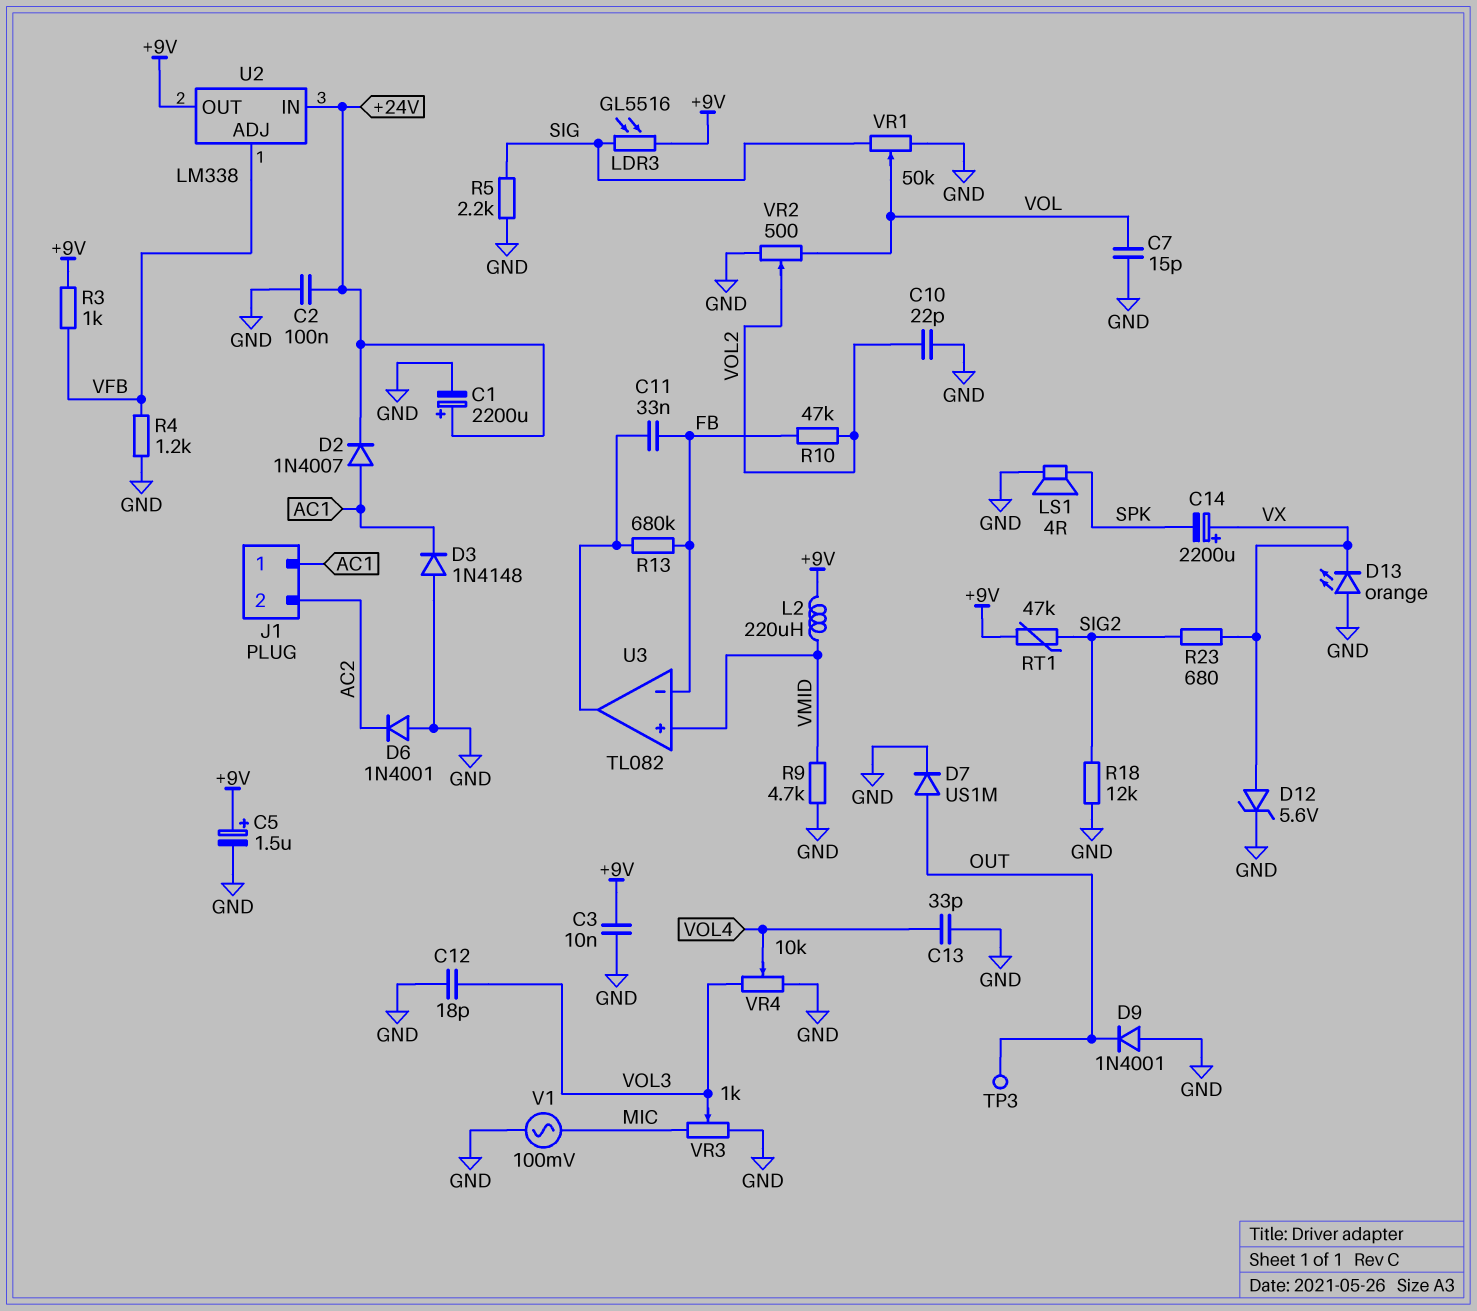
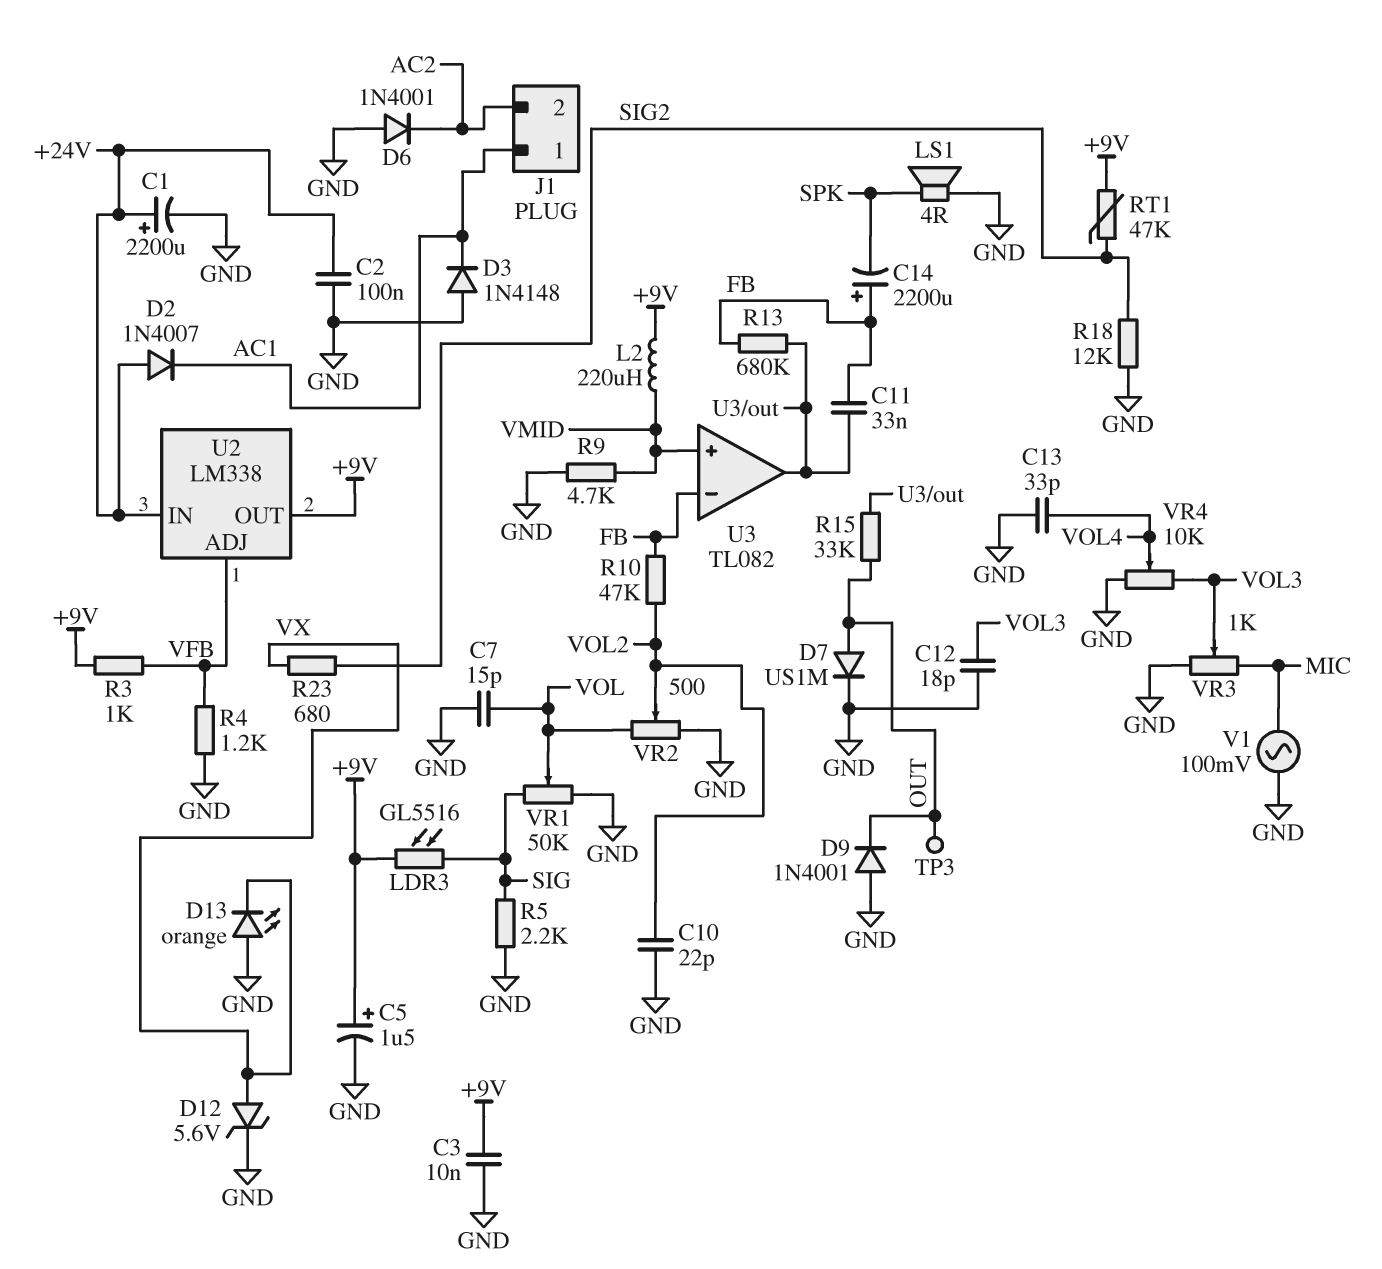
C14: 2200uF (plus VX, minus SPK) -> 2200uF (plus FB, minus SPK)
D2: diode 1N4007 (A AC1, K +24V) -> diode 1N4007 (A +24V, K AC1)
R15: none -> 33k (OUT, U3/out)

